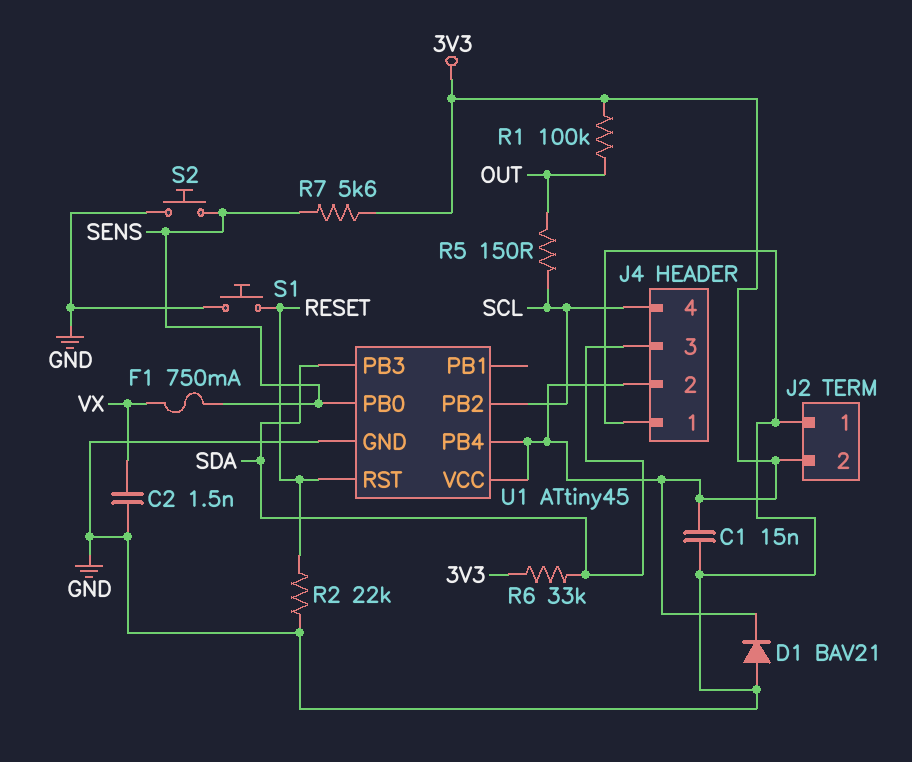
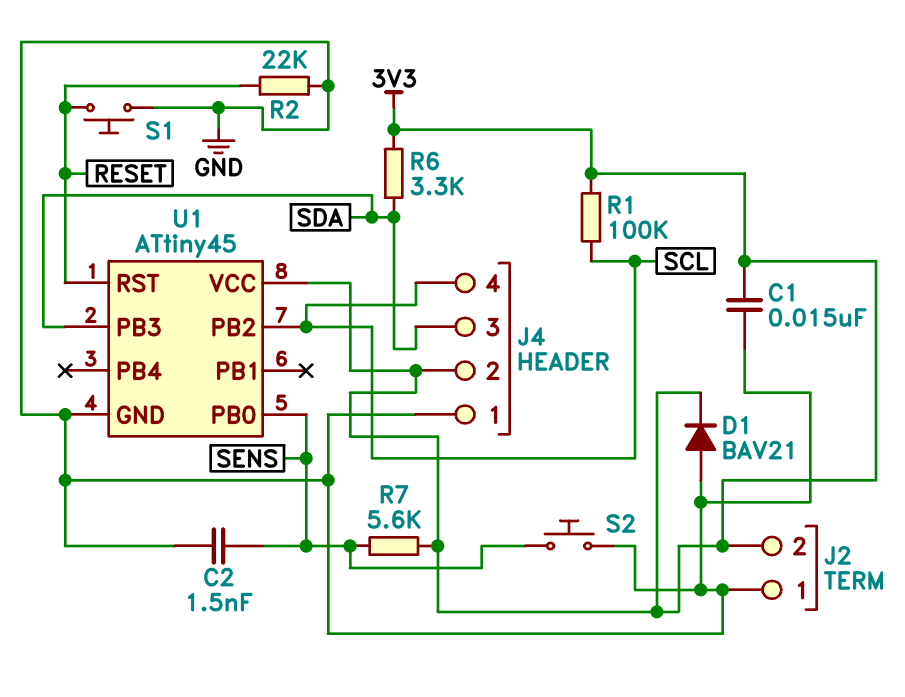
C2: 1.5nF (GND, VX) -> 1.5nF (GND, SENS)
F1: 750mA (SENS, VX) -> none
R1: 100k (3V3, OUT) -> 100k (3V3, SCL)
R5: 150 (OUT, SCL) -> none
R6: 33k (3V3, SDA) -> 3.3k (3V3, SDA)
U1 pin PB4: 3V3 -> none

